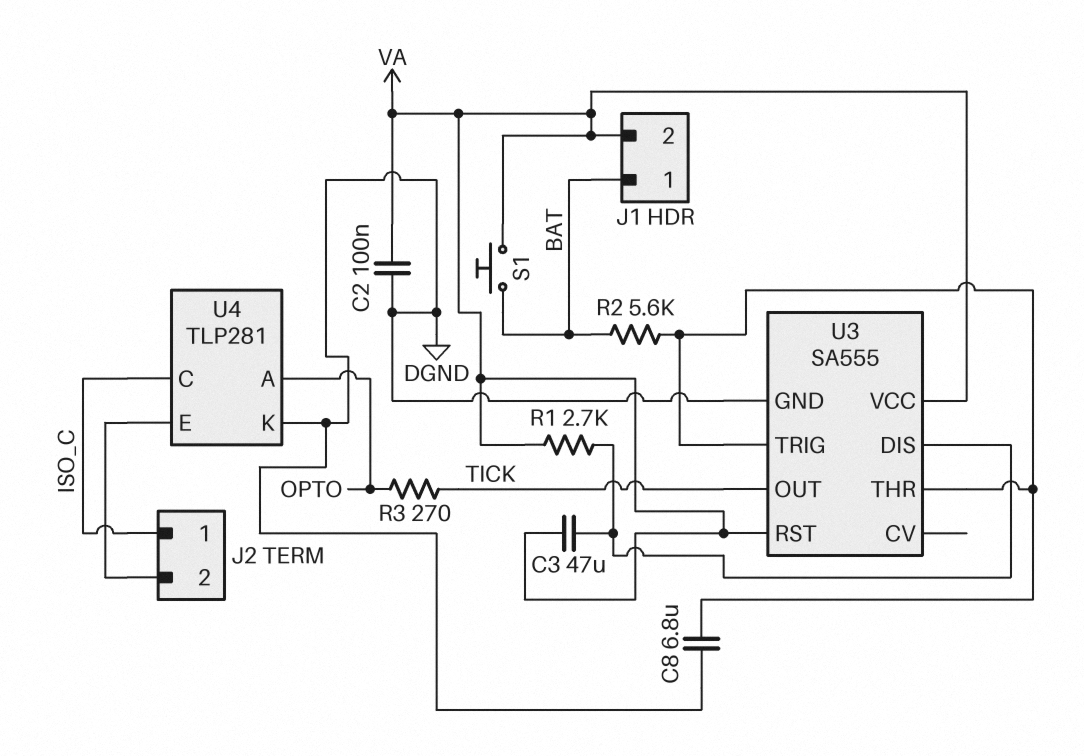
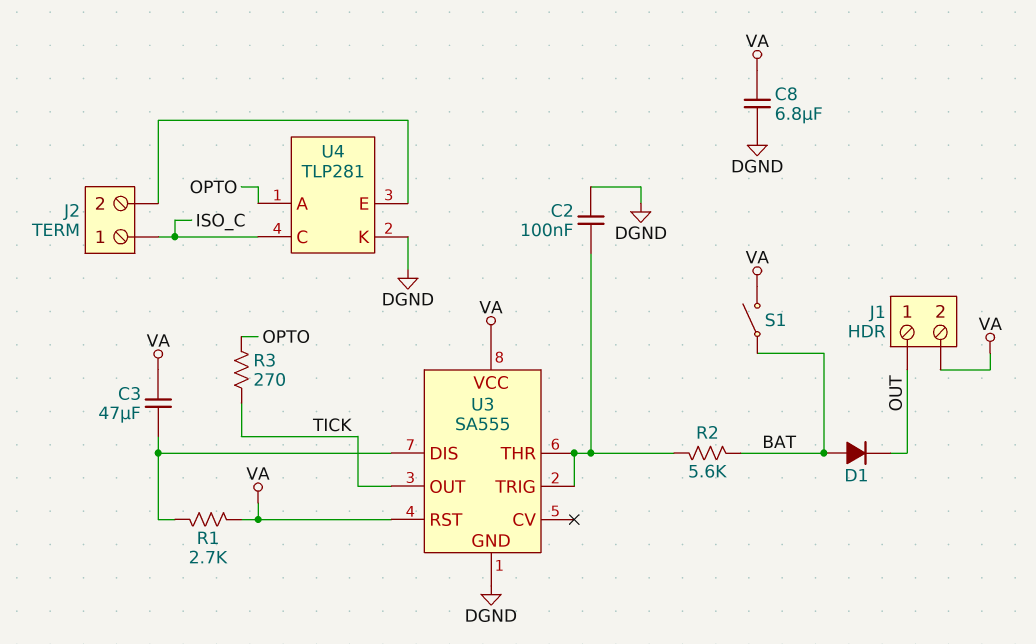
C2: 100nF (DGND, VA) -> 100nF (DGND, U3/THR)
C8: 6.8uF (DGND, U3/THR) -> 6.8uF (DGND, VA)
D1: none -> diode (A BAT, K OUT)
J1 pin 1: BAT -> OUT
S1: button (BAT, VA) -> switch (BAT, VA)

